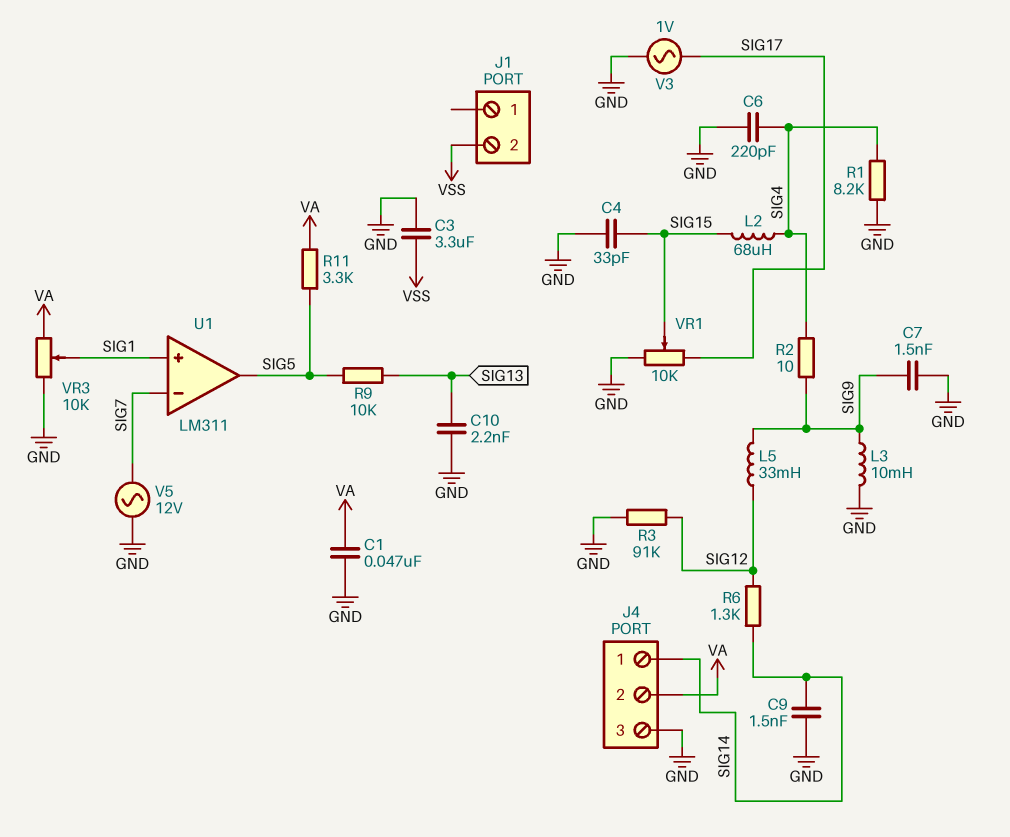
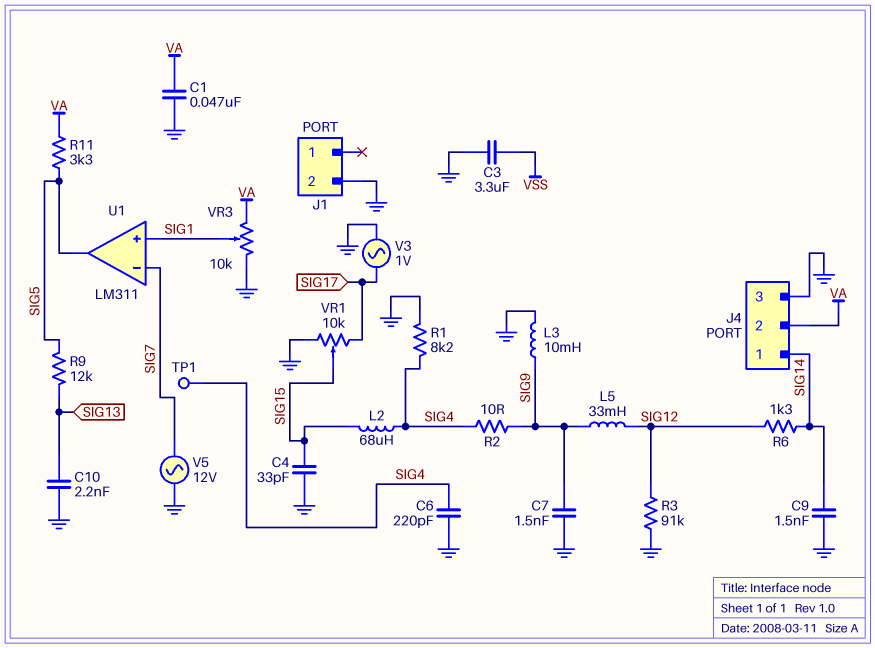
J1 pin 2: VSS -> GND
R9: 10k (SIG5, SIG13) -> 12k (SIG5, SIG13)
TP1: none -> test point (SIG4)

